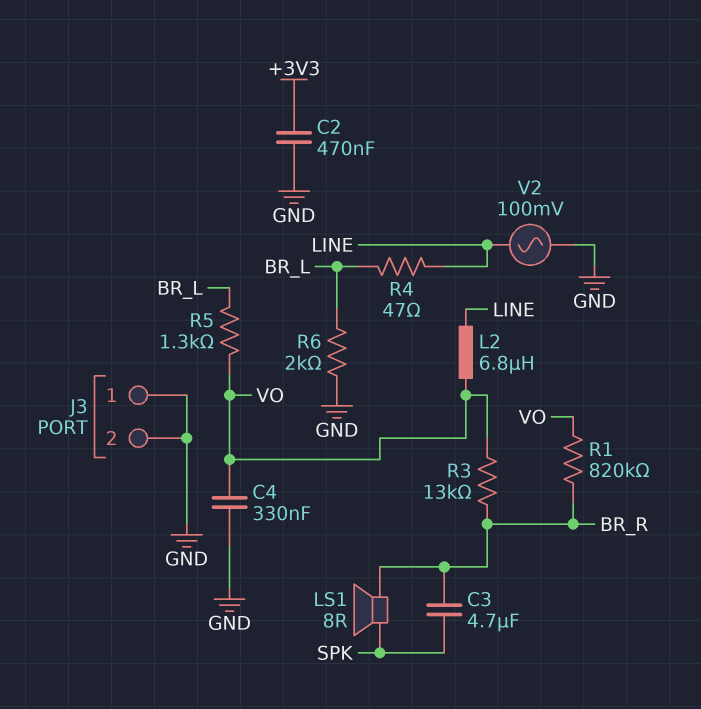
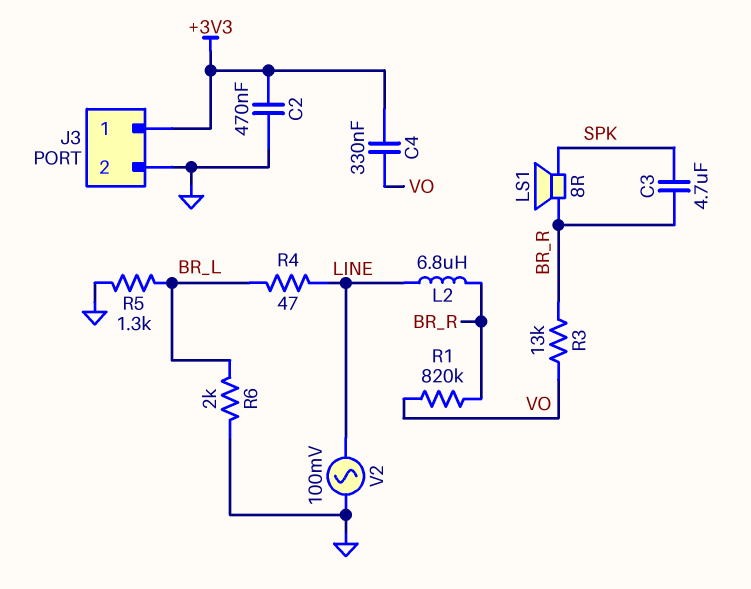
C4: 330nF (GND, VO) -> 330nF (+3V3, VO)
J3 pin 1: GND -> +3V3
L2: 6.8uH (LINE, VO) -> 6.8uH (BR_R, LINE)
R5: 1.3k (BR_L, VO) -> 1.3k (BR_L, GND)

